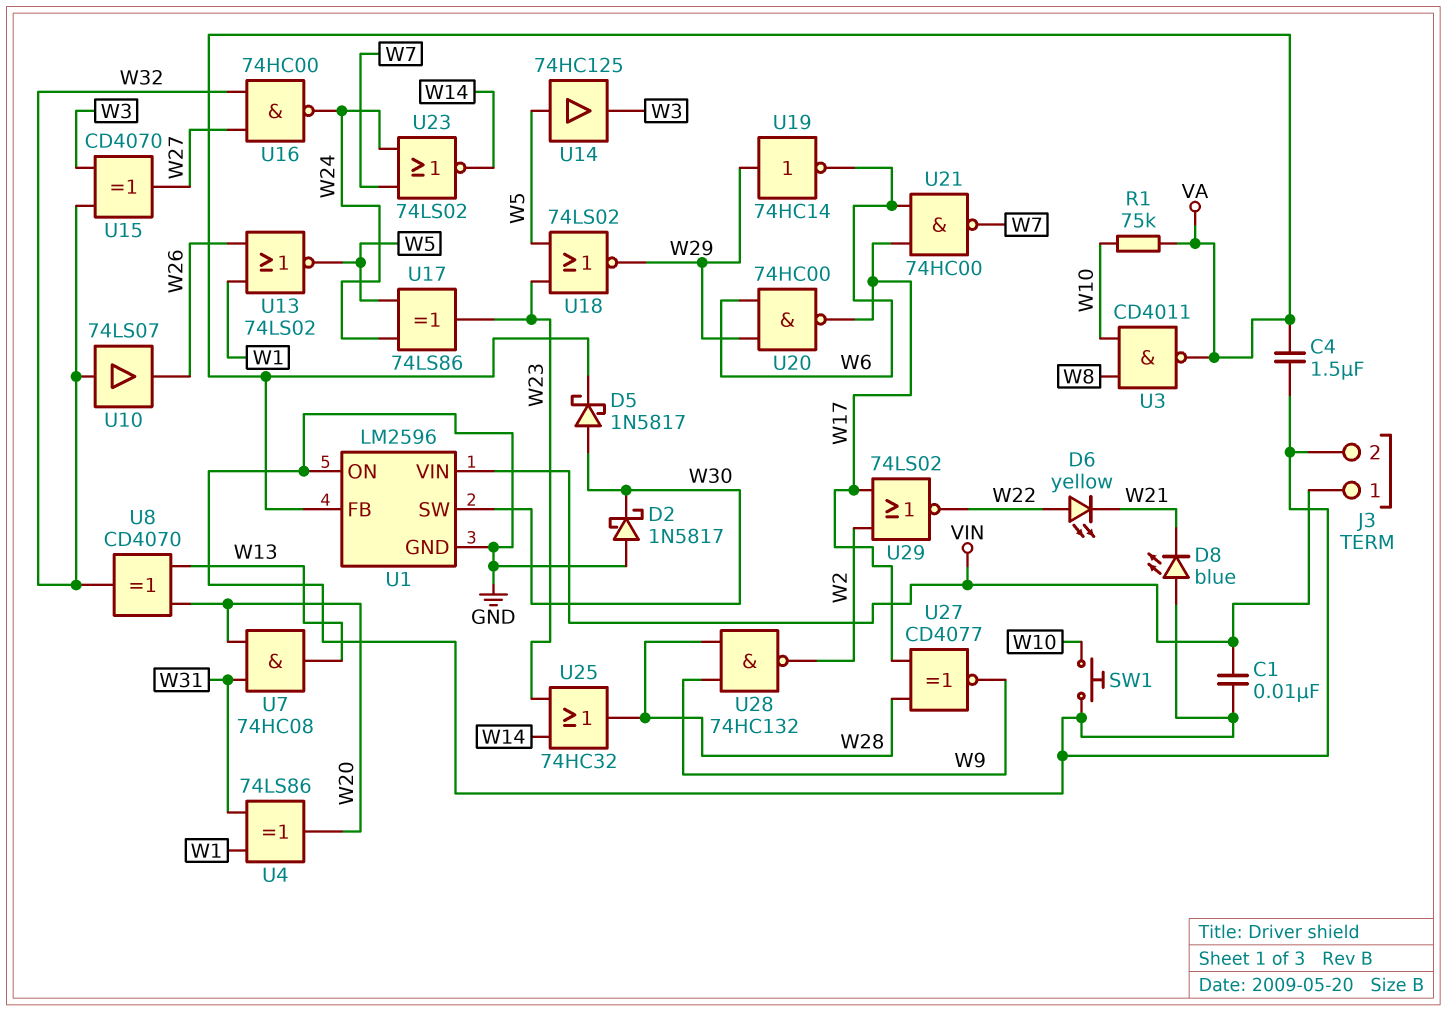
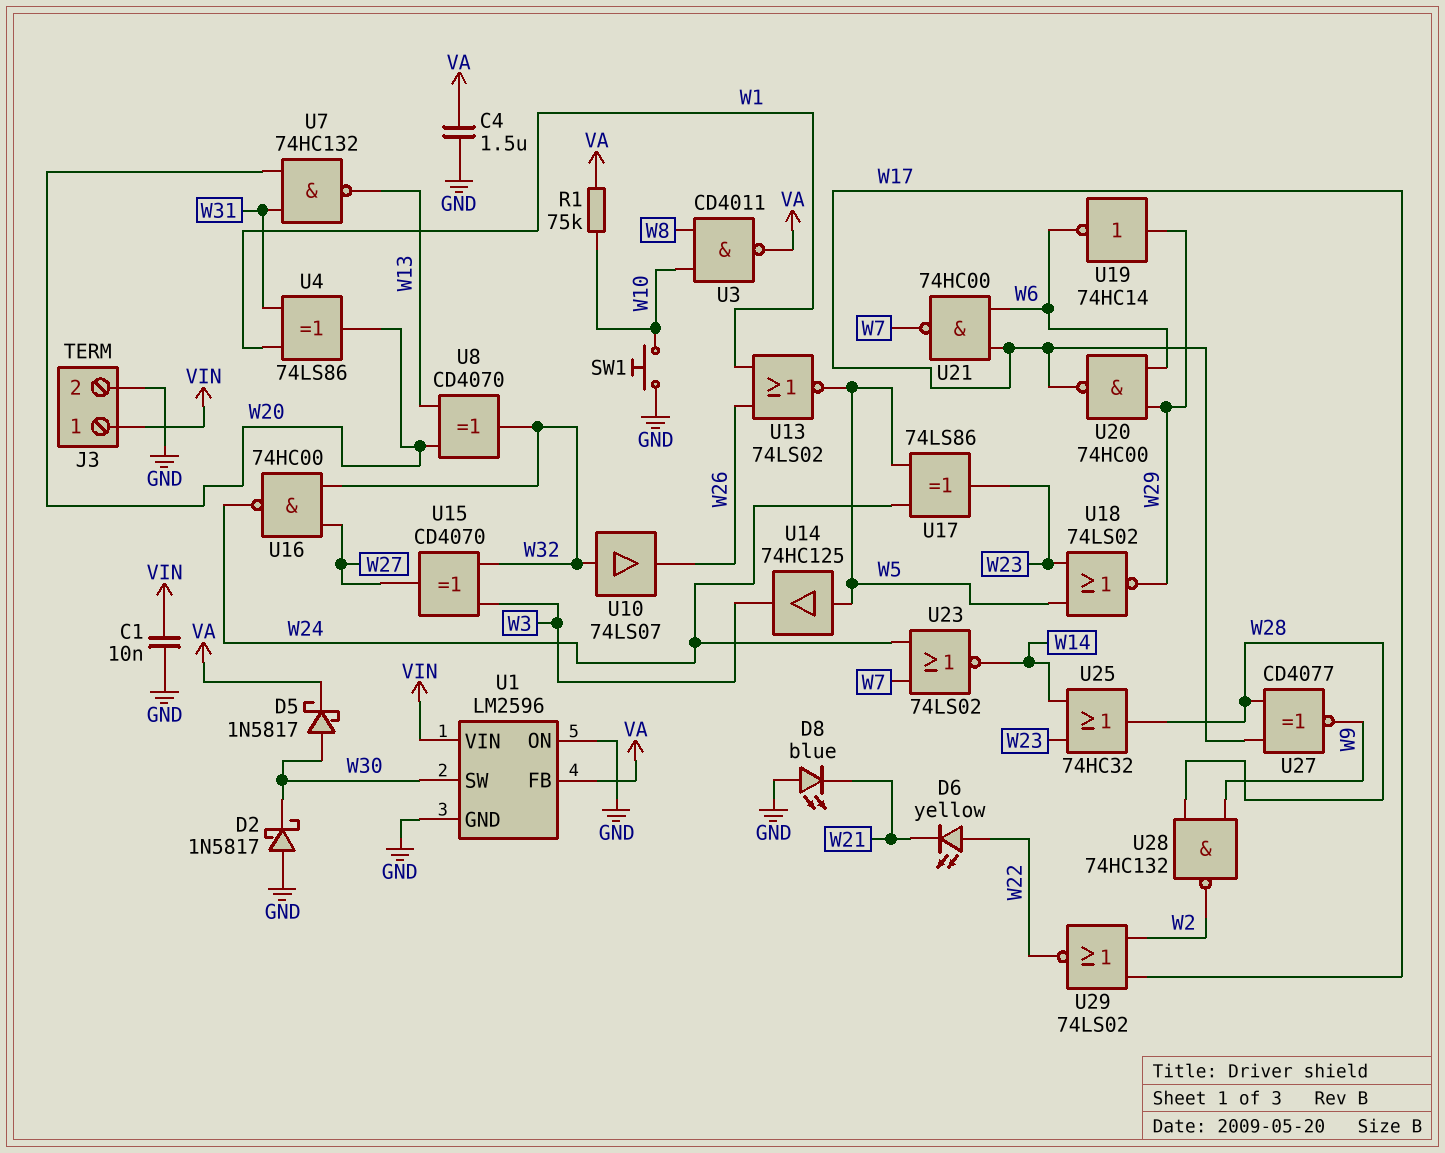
U7: AND 74HC08 (in W20, in W31, out W13) -> NAND 74HC132 (in W20, in W31, out W13)

